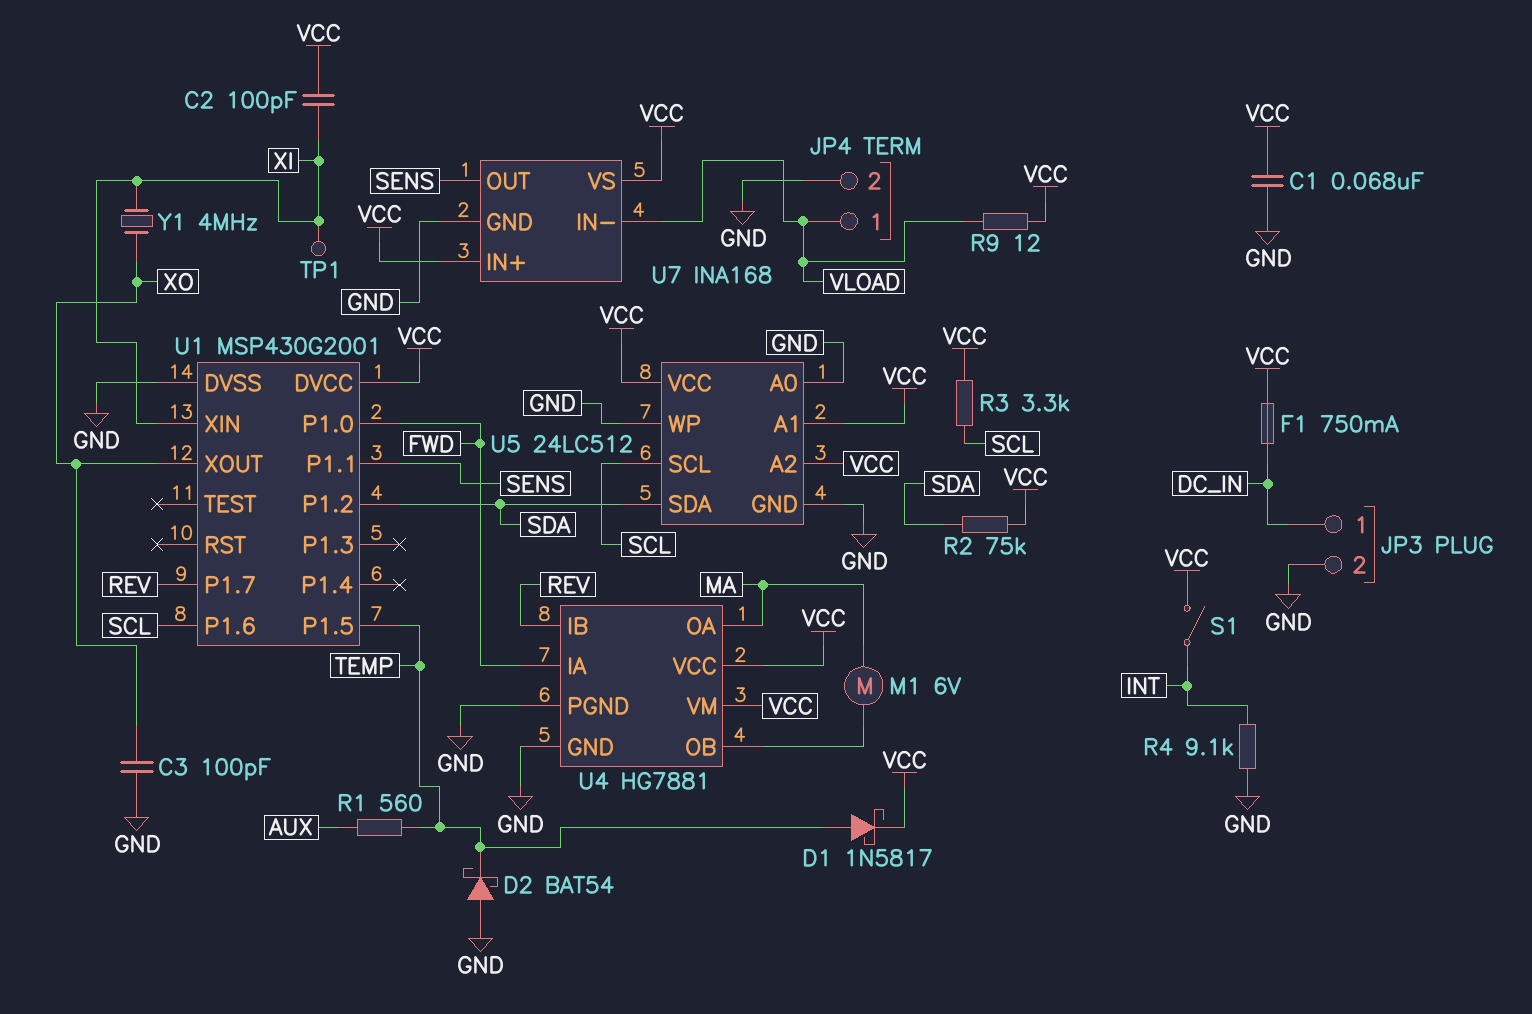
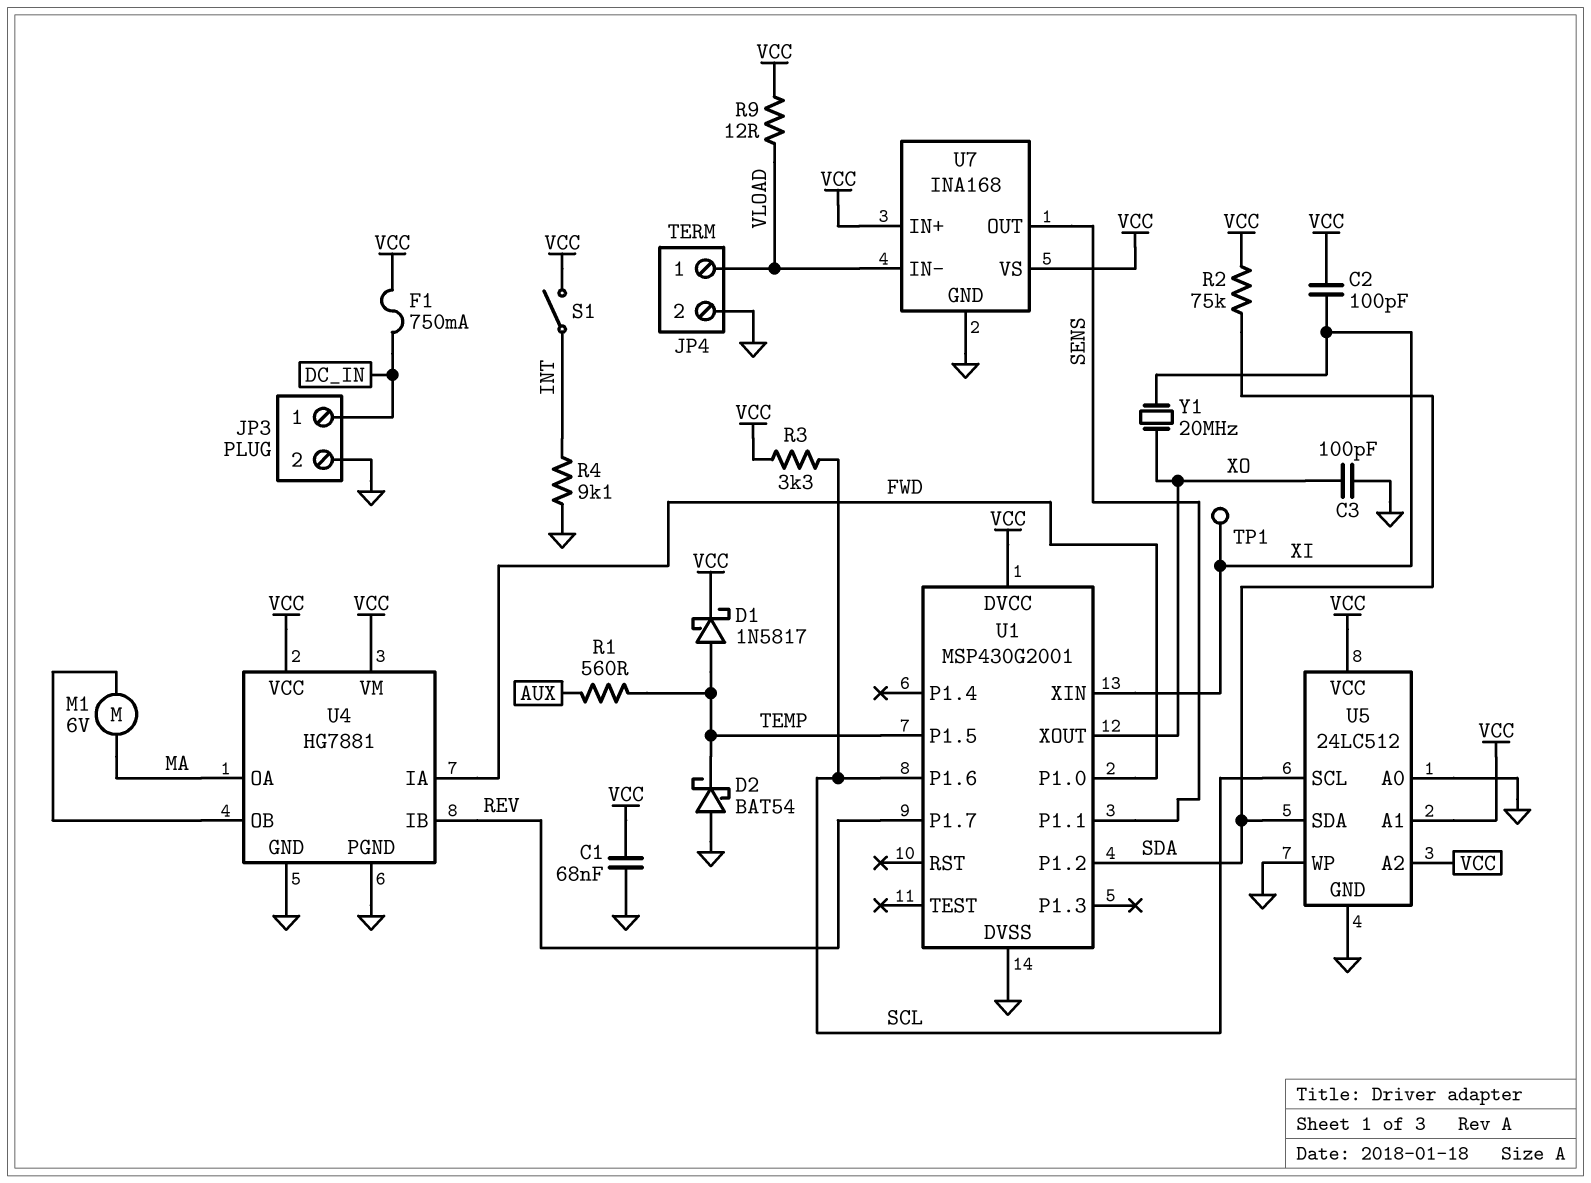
Y1: 4MHz (XI, XO) -> 20MHz (XI, XO)

